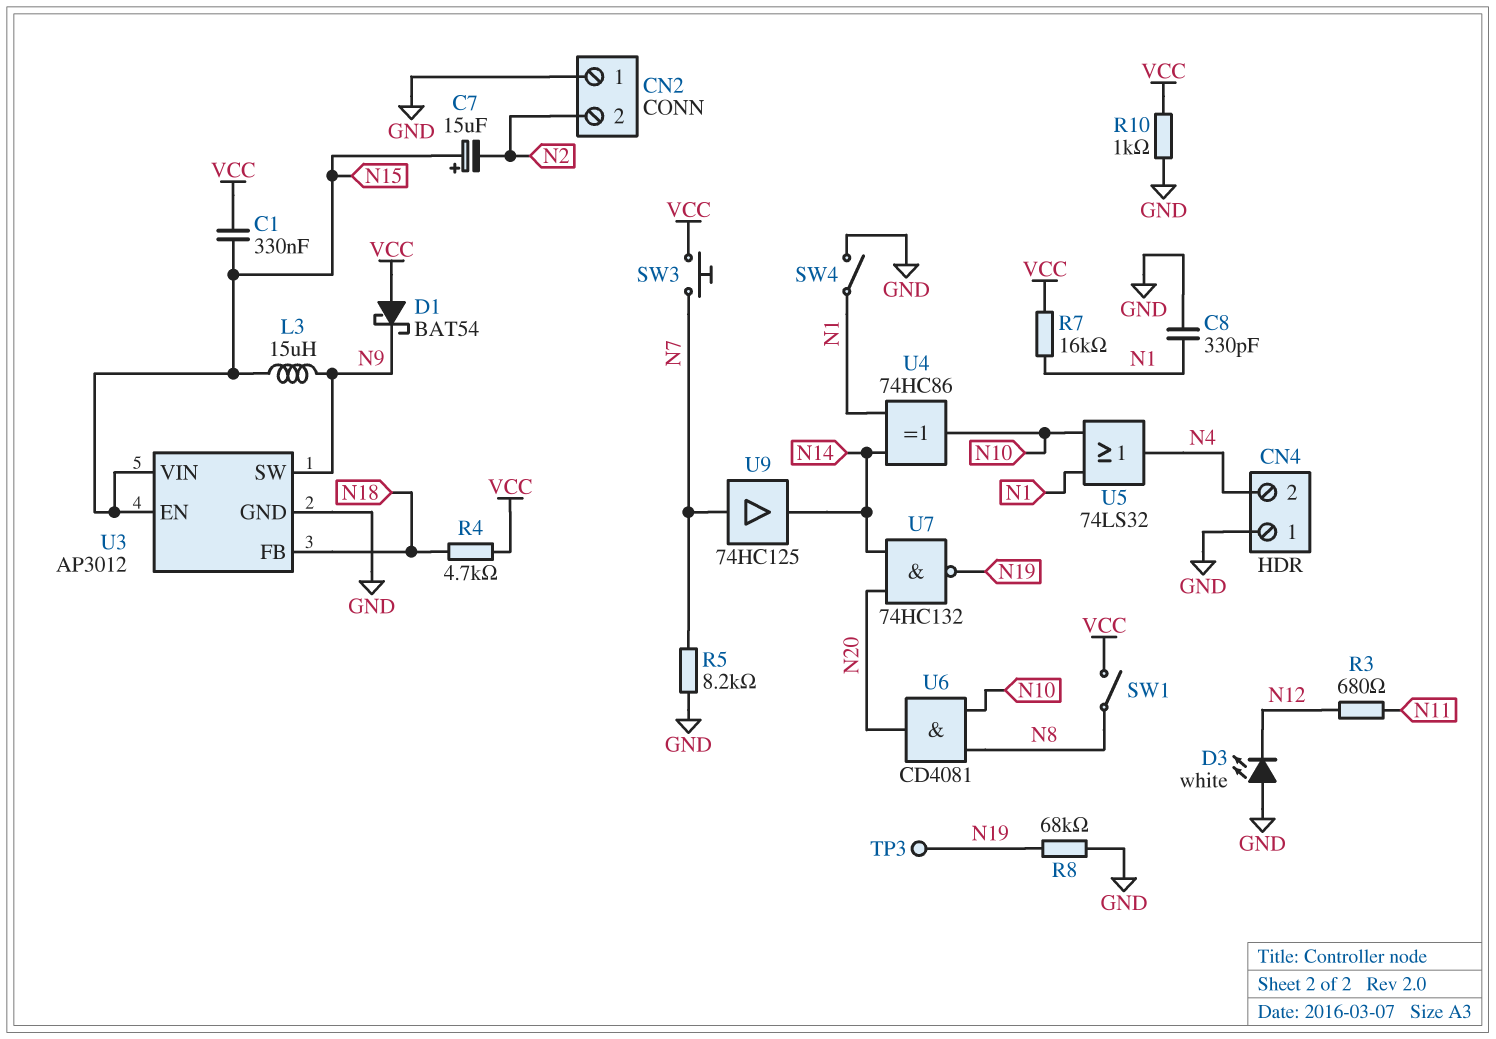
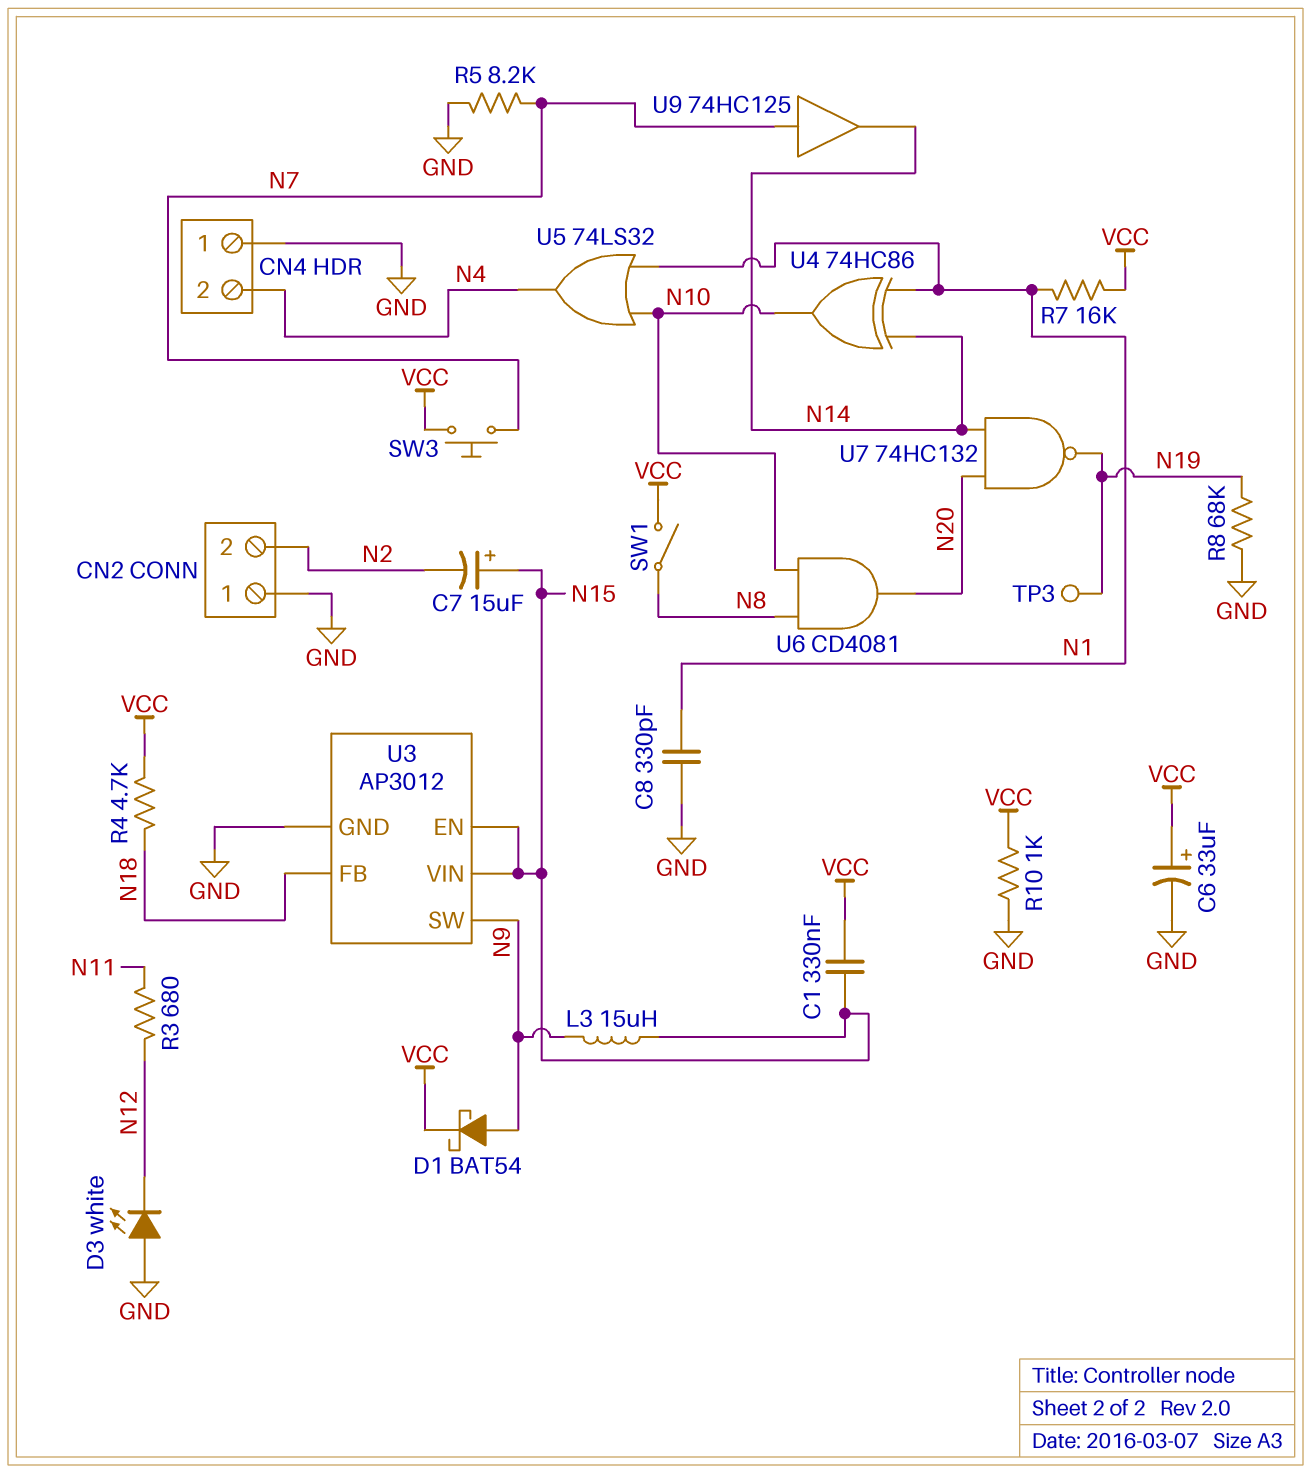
C6: none -> 33uF (plus VCC, minus GND)
D1: schottky BAT54 (A VCC, K N9) -> schottky BAT54 (A N9, K VCC)
SW4: switch (GND, N1) -> none

